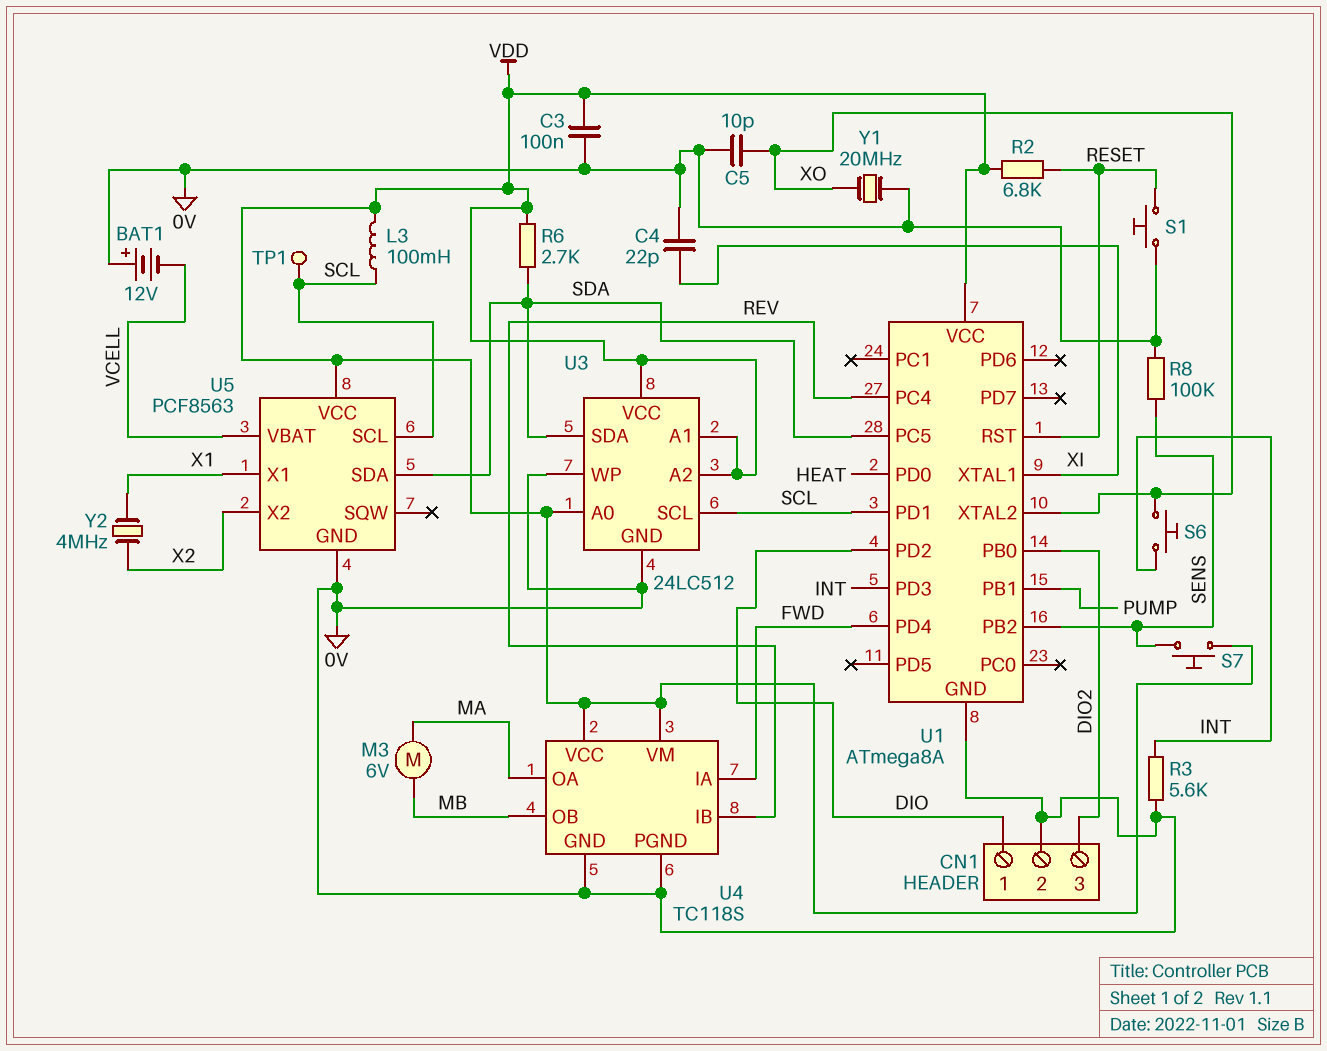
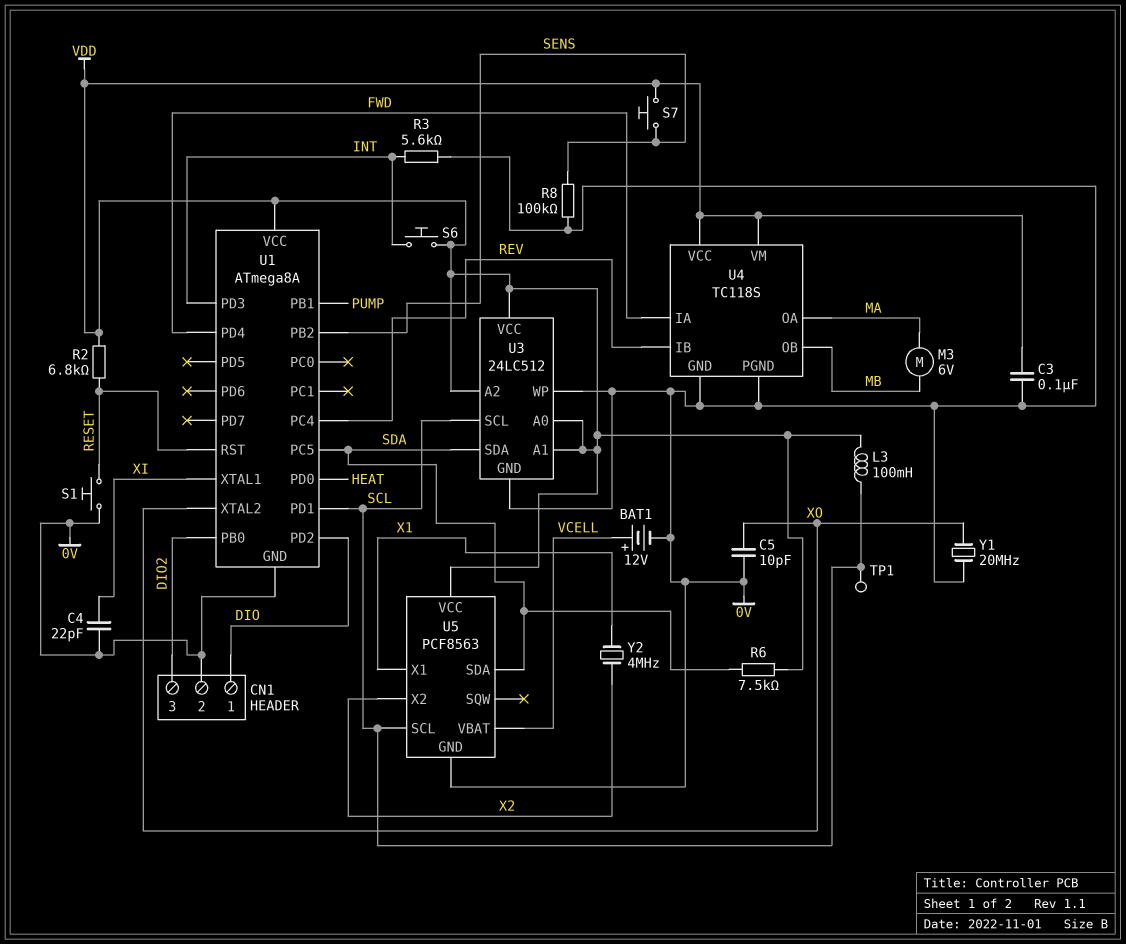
BAT1: 12V (plus 0V, minus VCELL) -> 12V (plus VCELL, minus 0V)
R6: 2.7k (SDA, VDD) -> 7.5k (SDA, VDD)
S6: button (INT, XO) -> button (INT, VDD)

